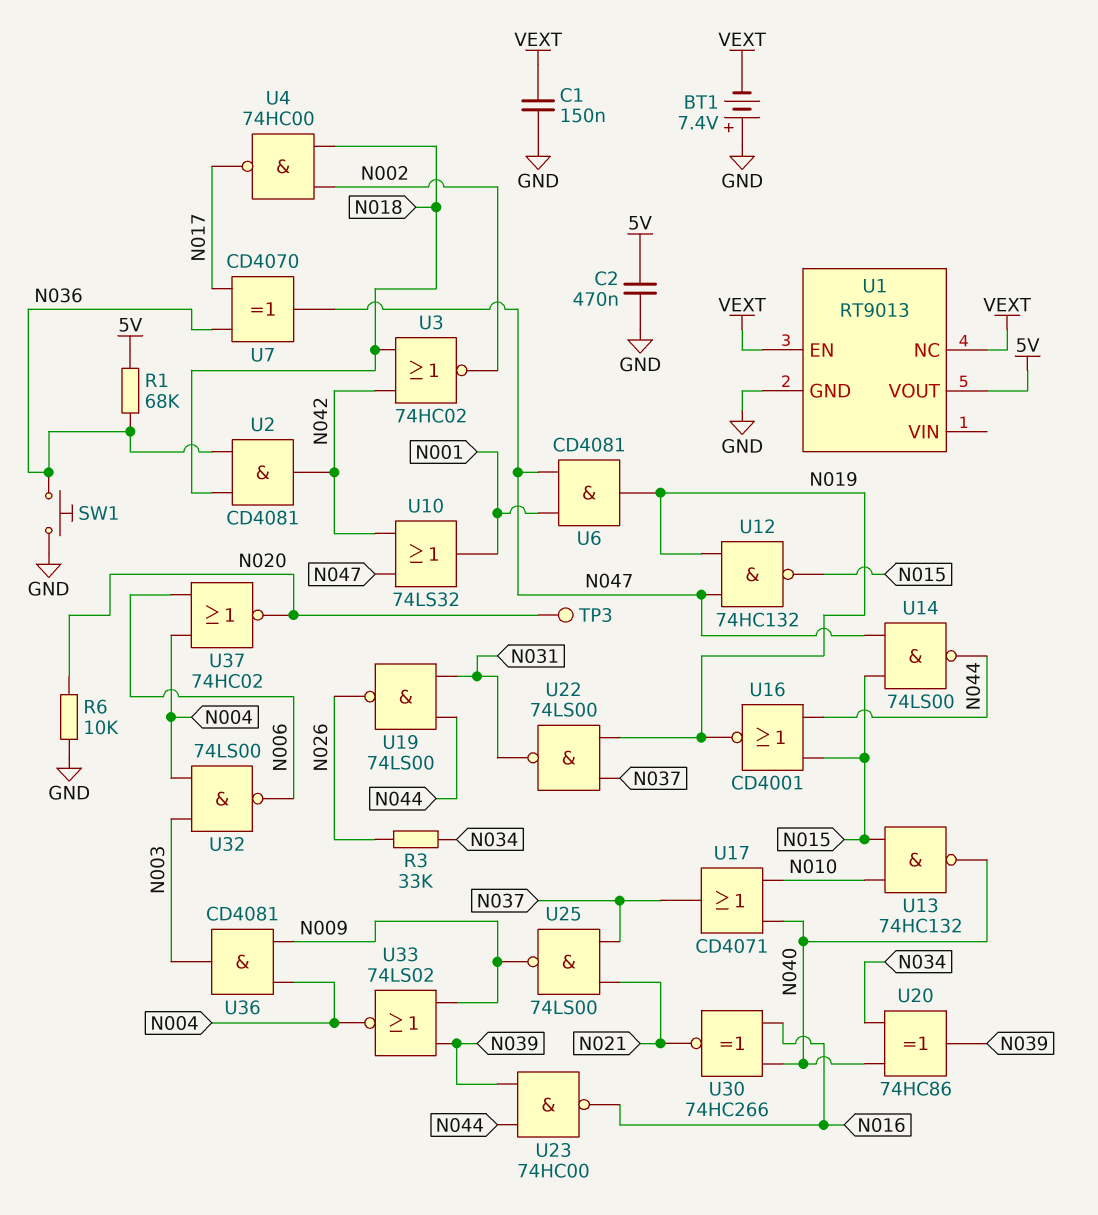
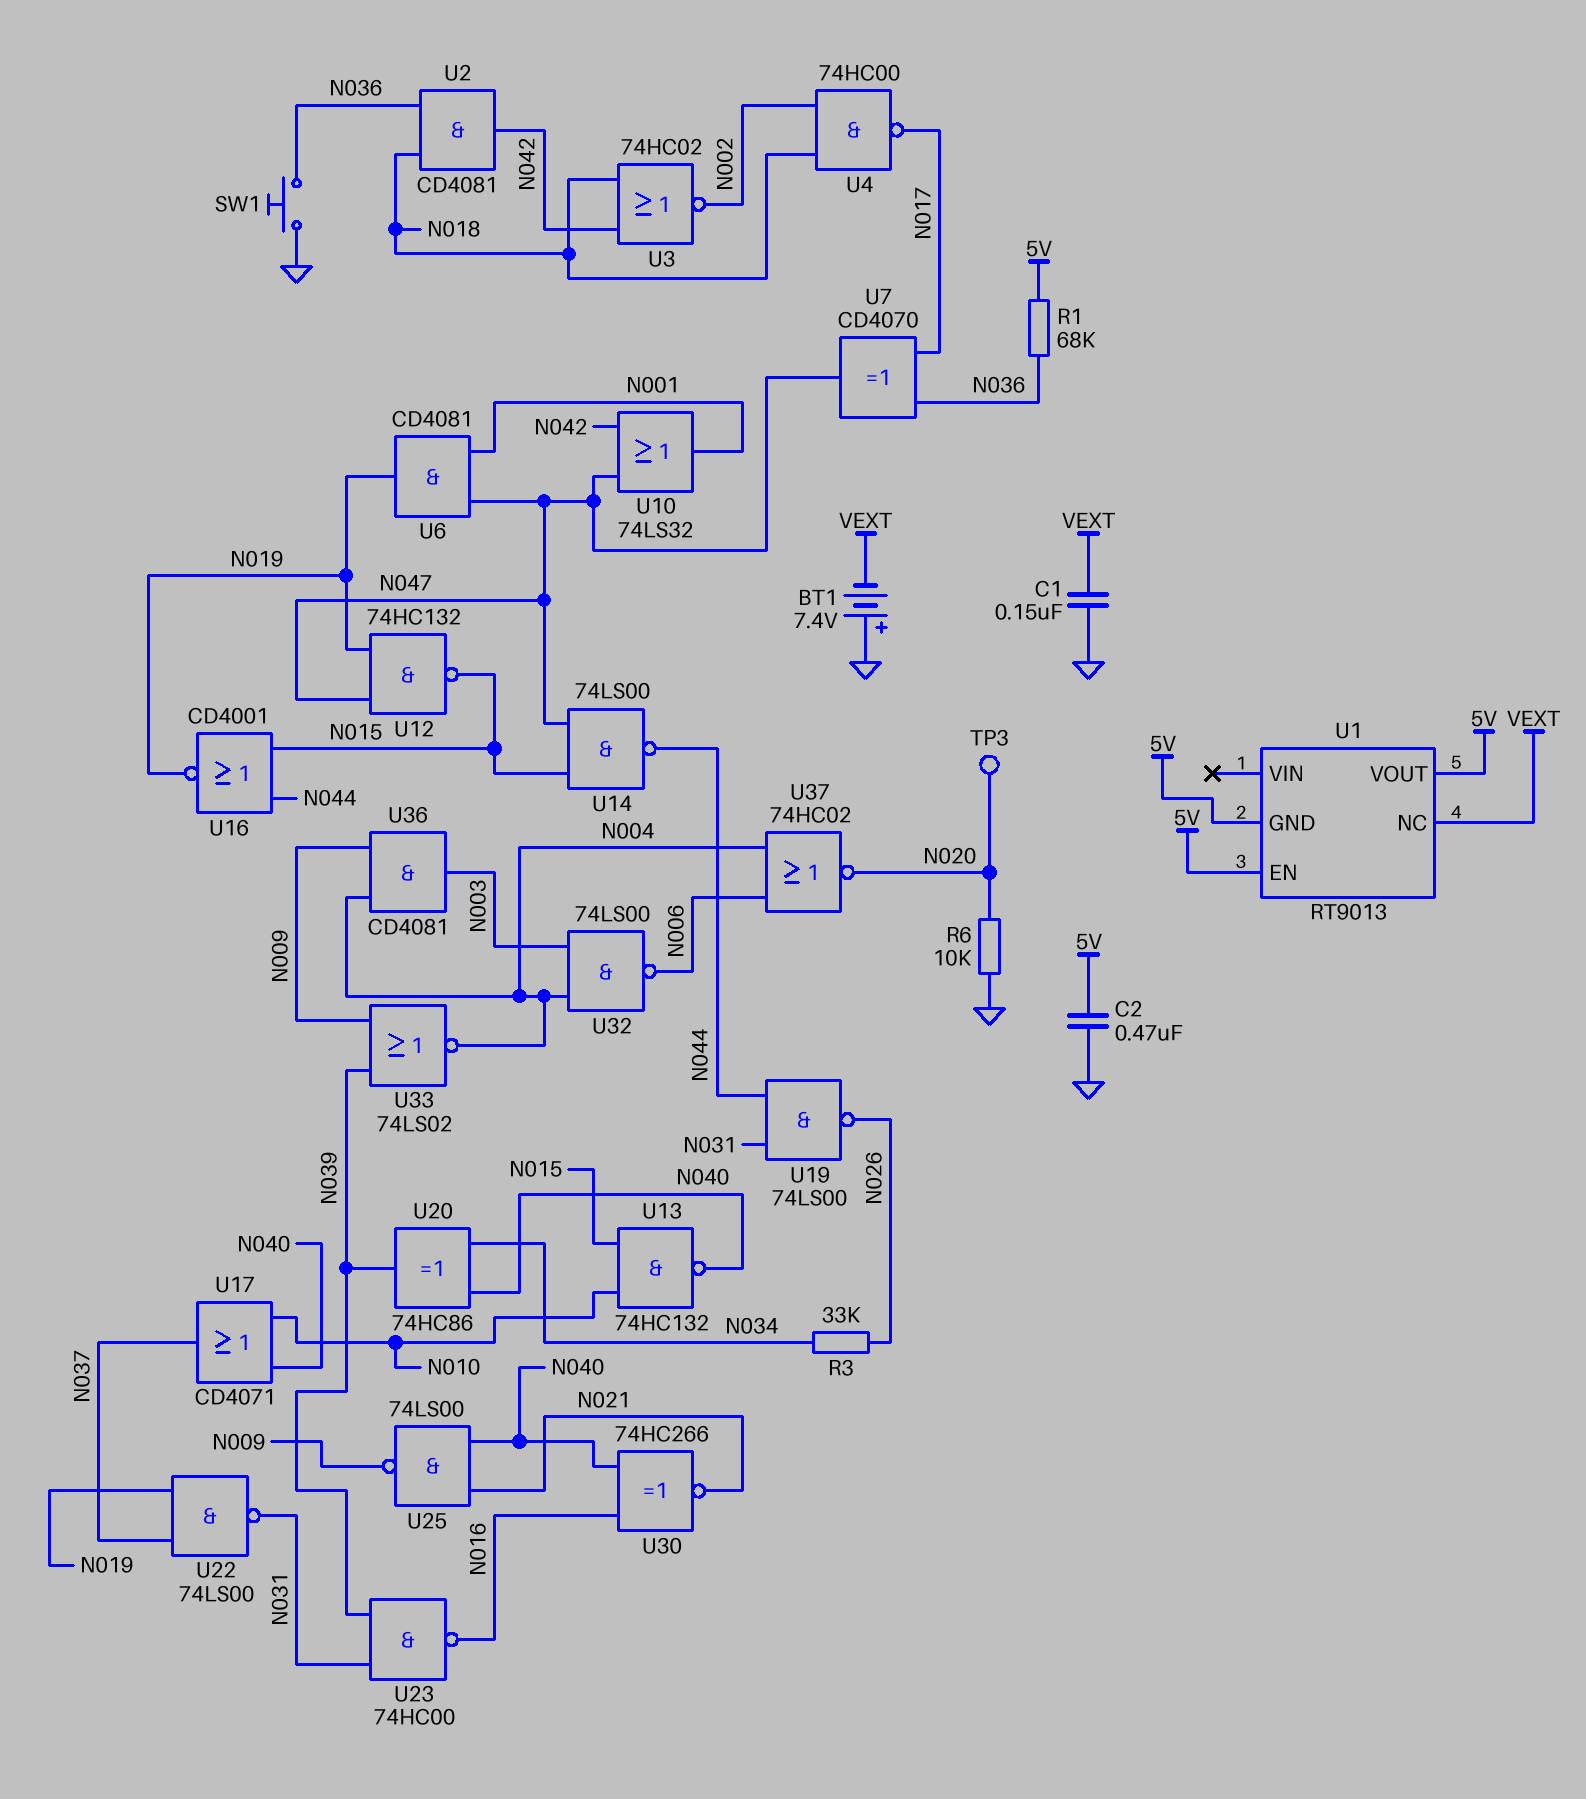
U1 pin EN: VEXT -> 5V
U1 pin GND: GND -> 5V
U23: NAND 74HC00 (in N039, in N044, out N016) -> NAND 74HC00 (in N031, in N039, out N016)
U25: NAND 74LS00 (in N021, in N037, out N009) -> NAND 74LS00 (in N021, in N040, out N009)

